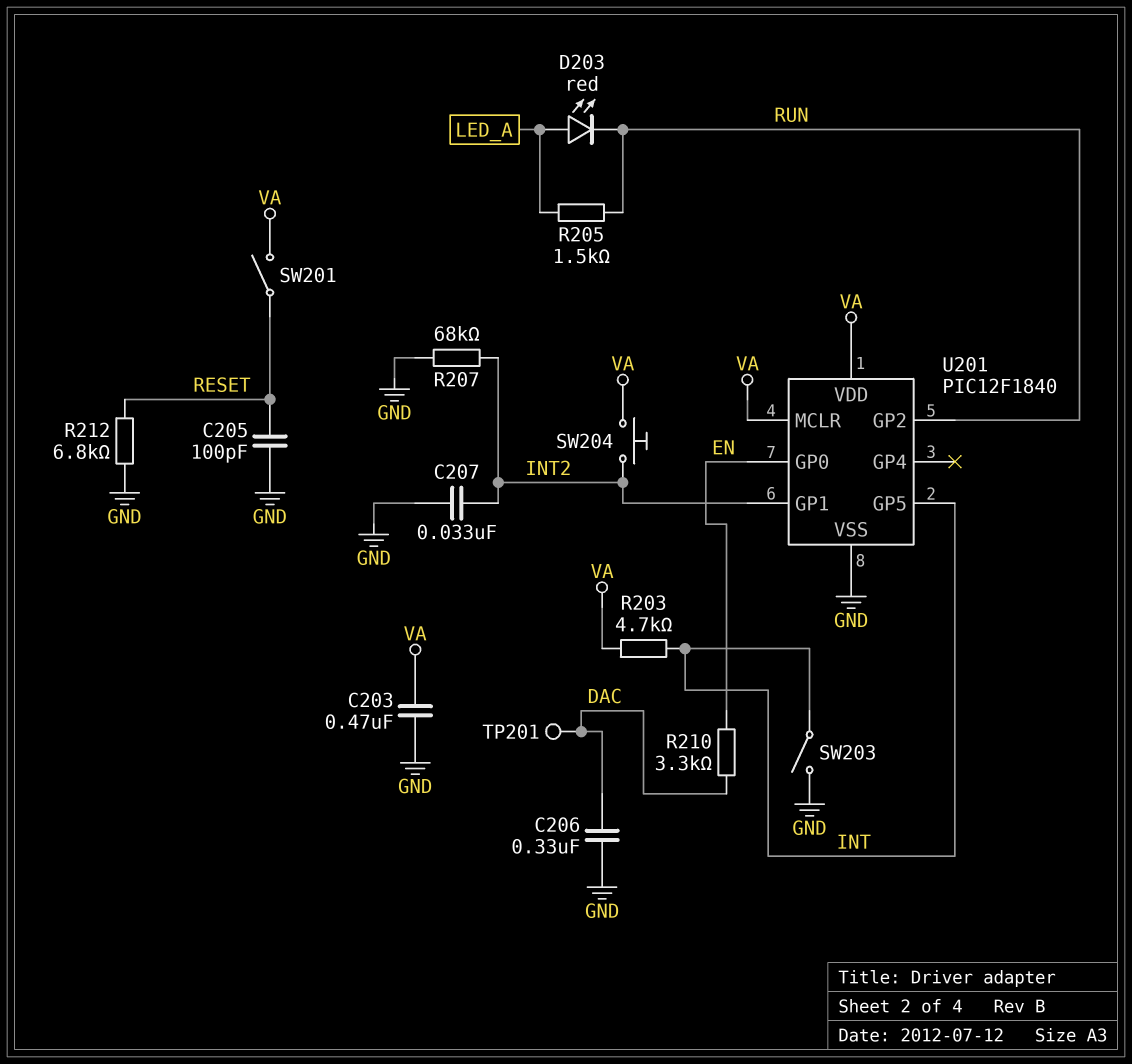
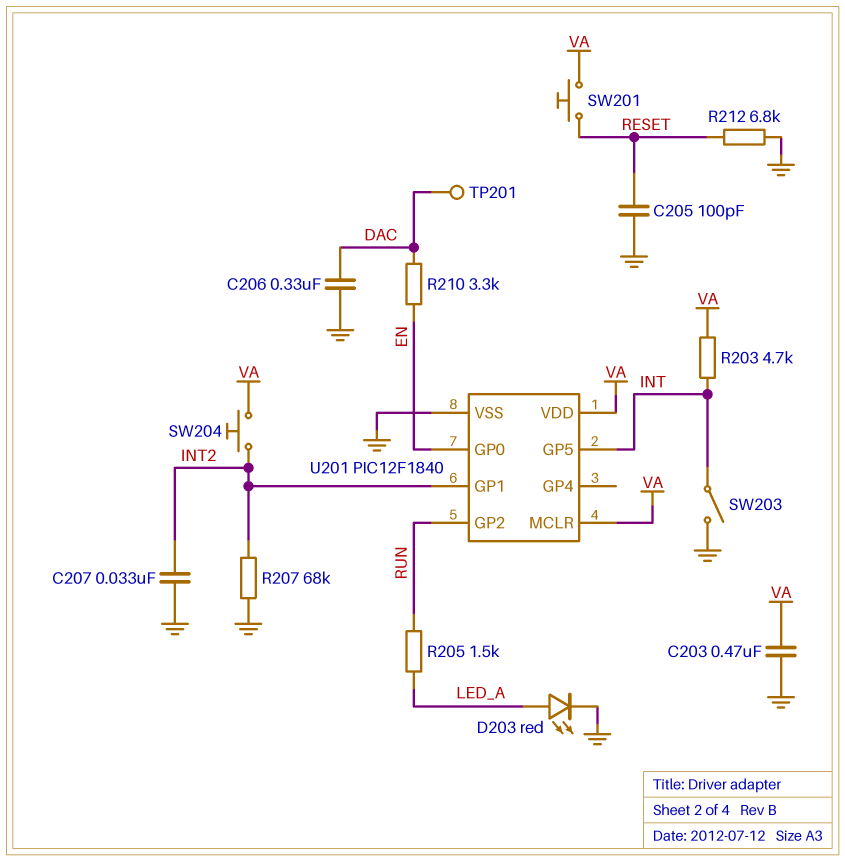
D203: LED red (A LED_A, K RUN) -> LED red (A LED_A, K GND)
SW201: switch (RESET, VA) -> button (RESET, VA)

